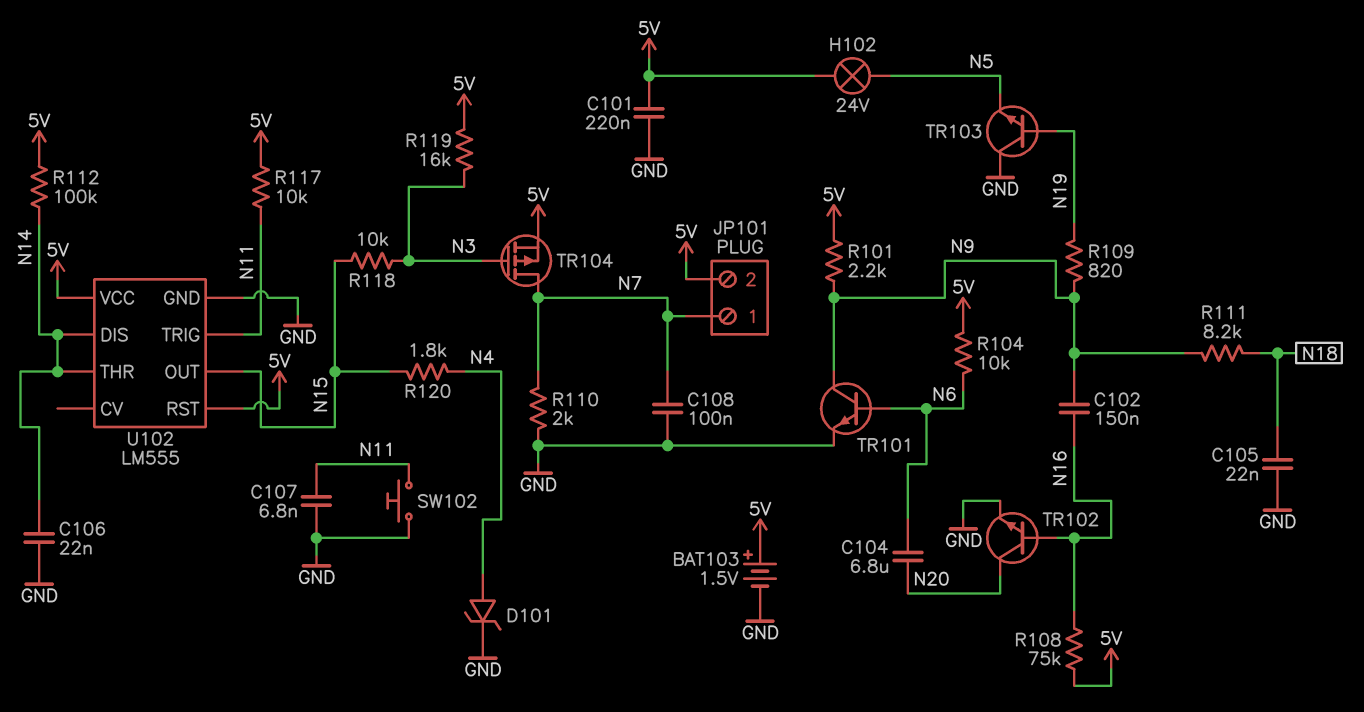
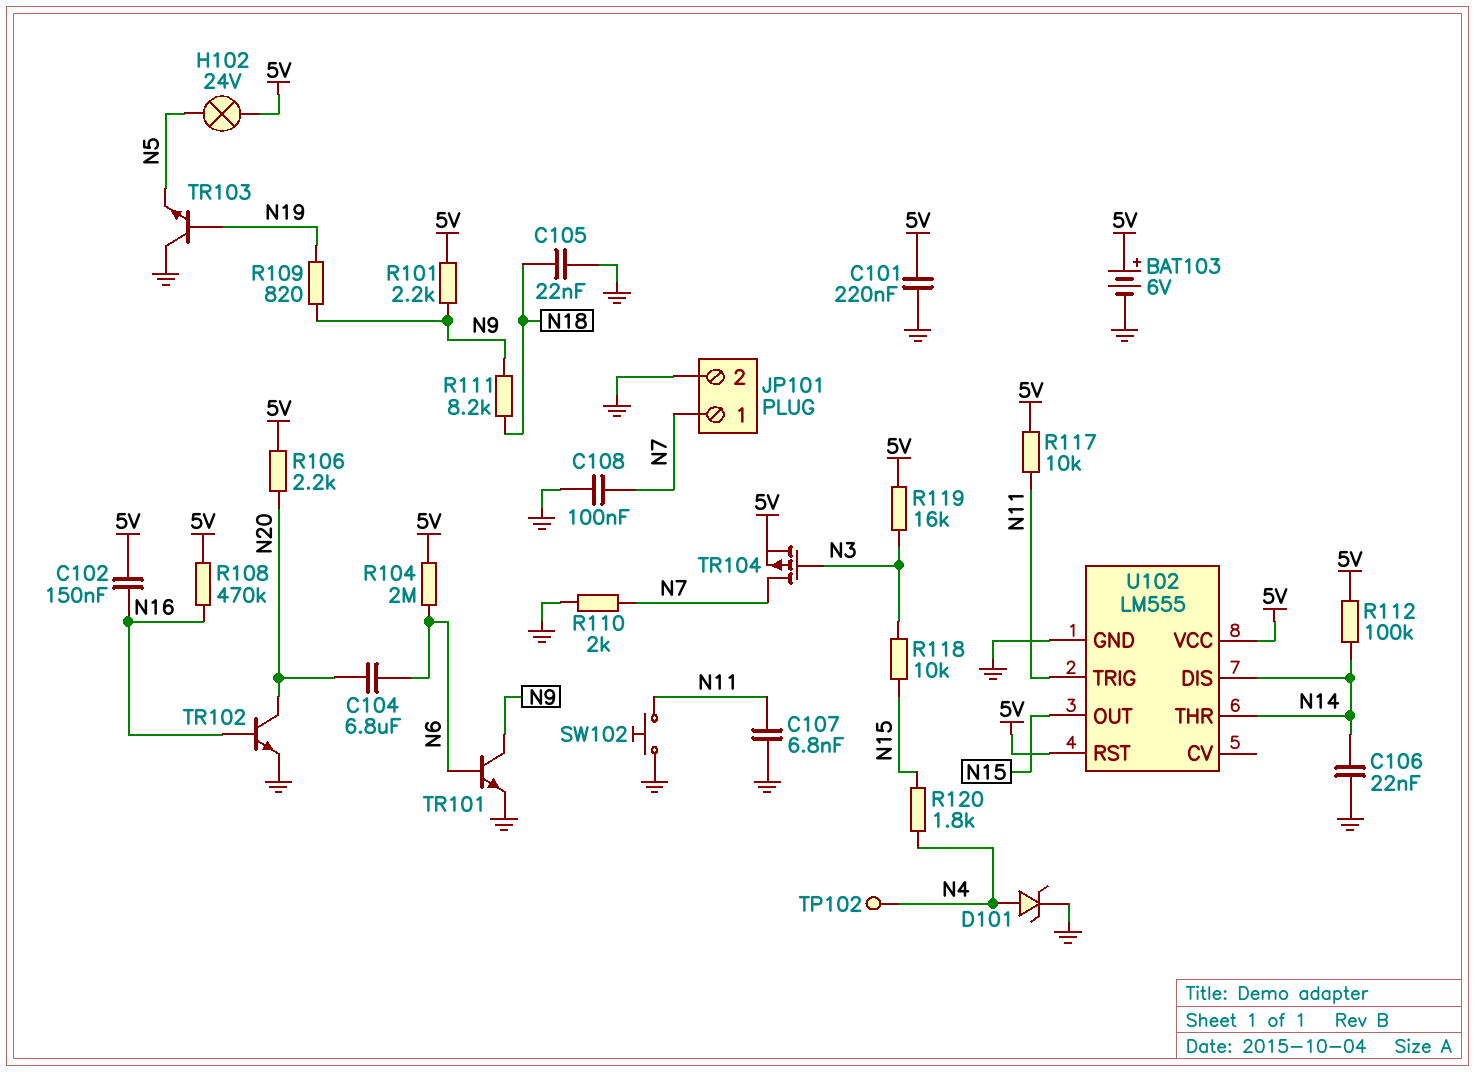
BAT103: 1.5V (plus 5V, minus GND) -> 6V (plus 5V, minus GND)
C102: 150nF (N9, N16) -> 150nF (5V, N16)
JP101 pin 2: 5V -> GND
R104: 10k (5V, N6) -> 2M (5V, N6)
R106: none -> 2.2k (5V, N20)
R108: 75k (5V, N16) -> 470k (5V, N16)
TP102: none -> test point (N4)

